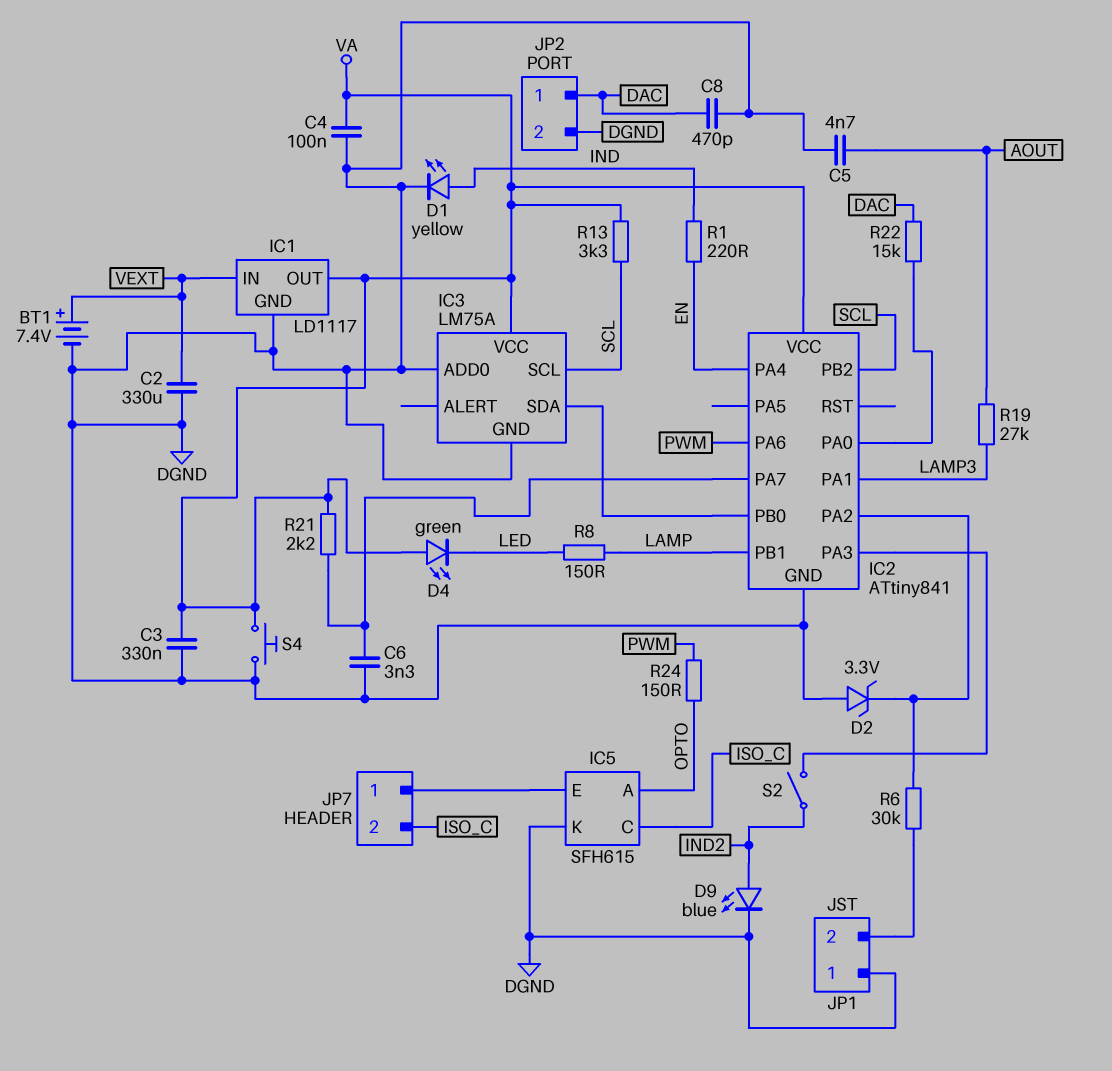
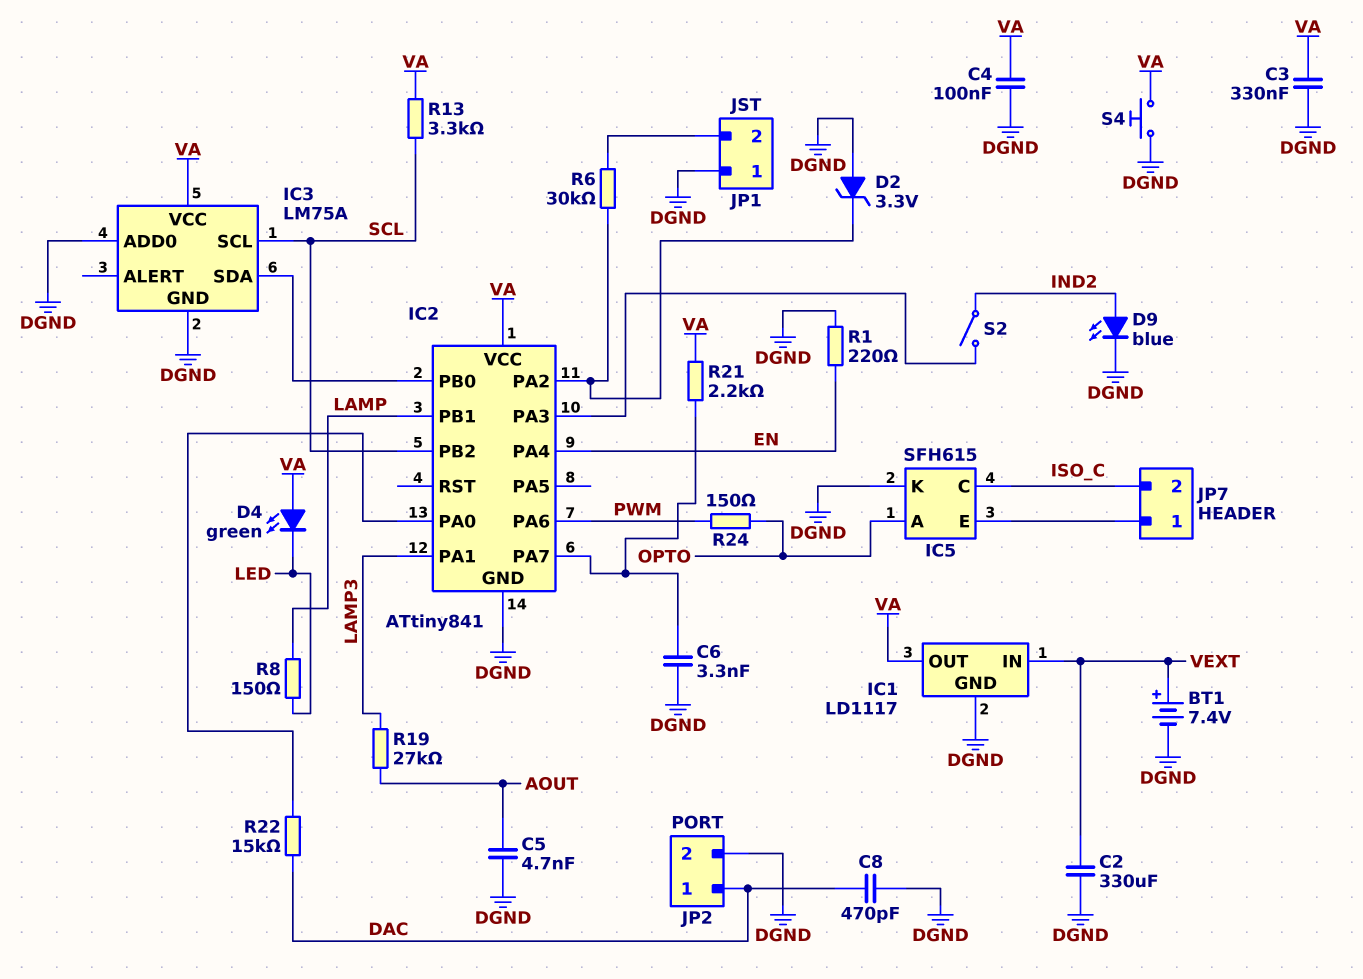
D1: LED yellow (A IND, K DGND) -> none
R1: 220 (EN, IND) -> 220 (DGND, EN)

